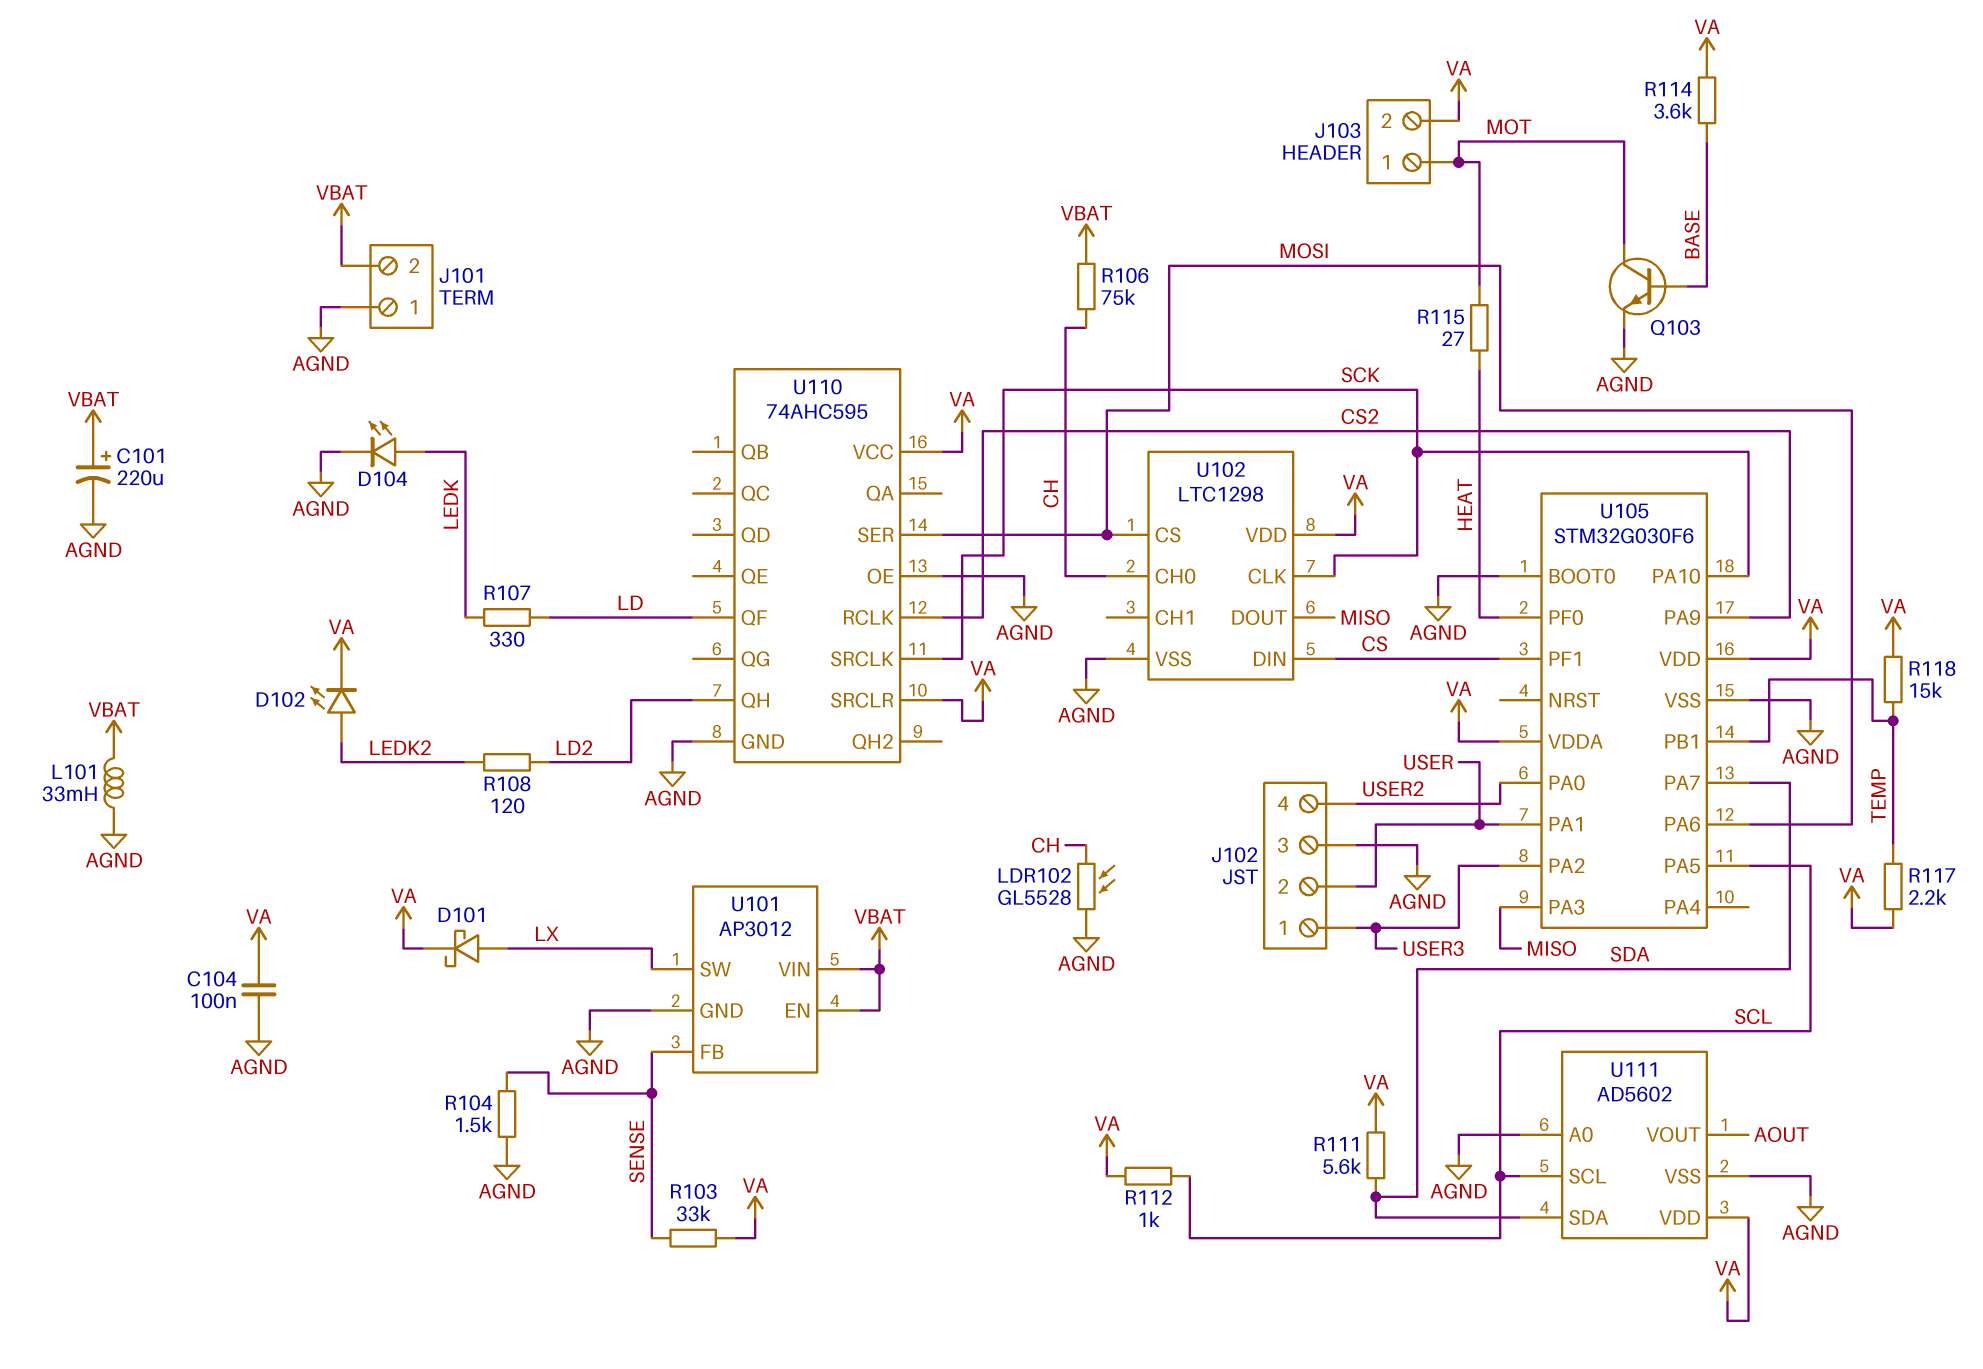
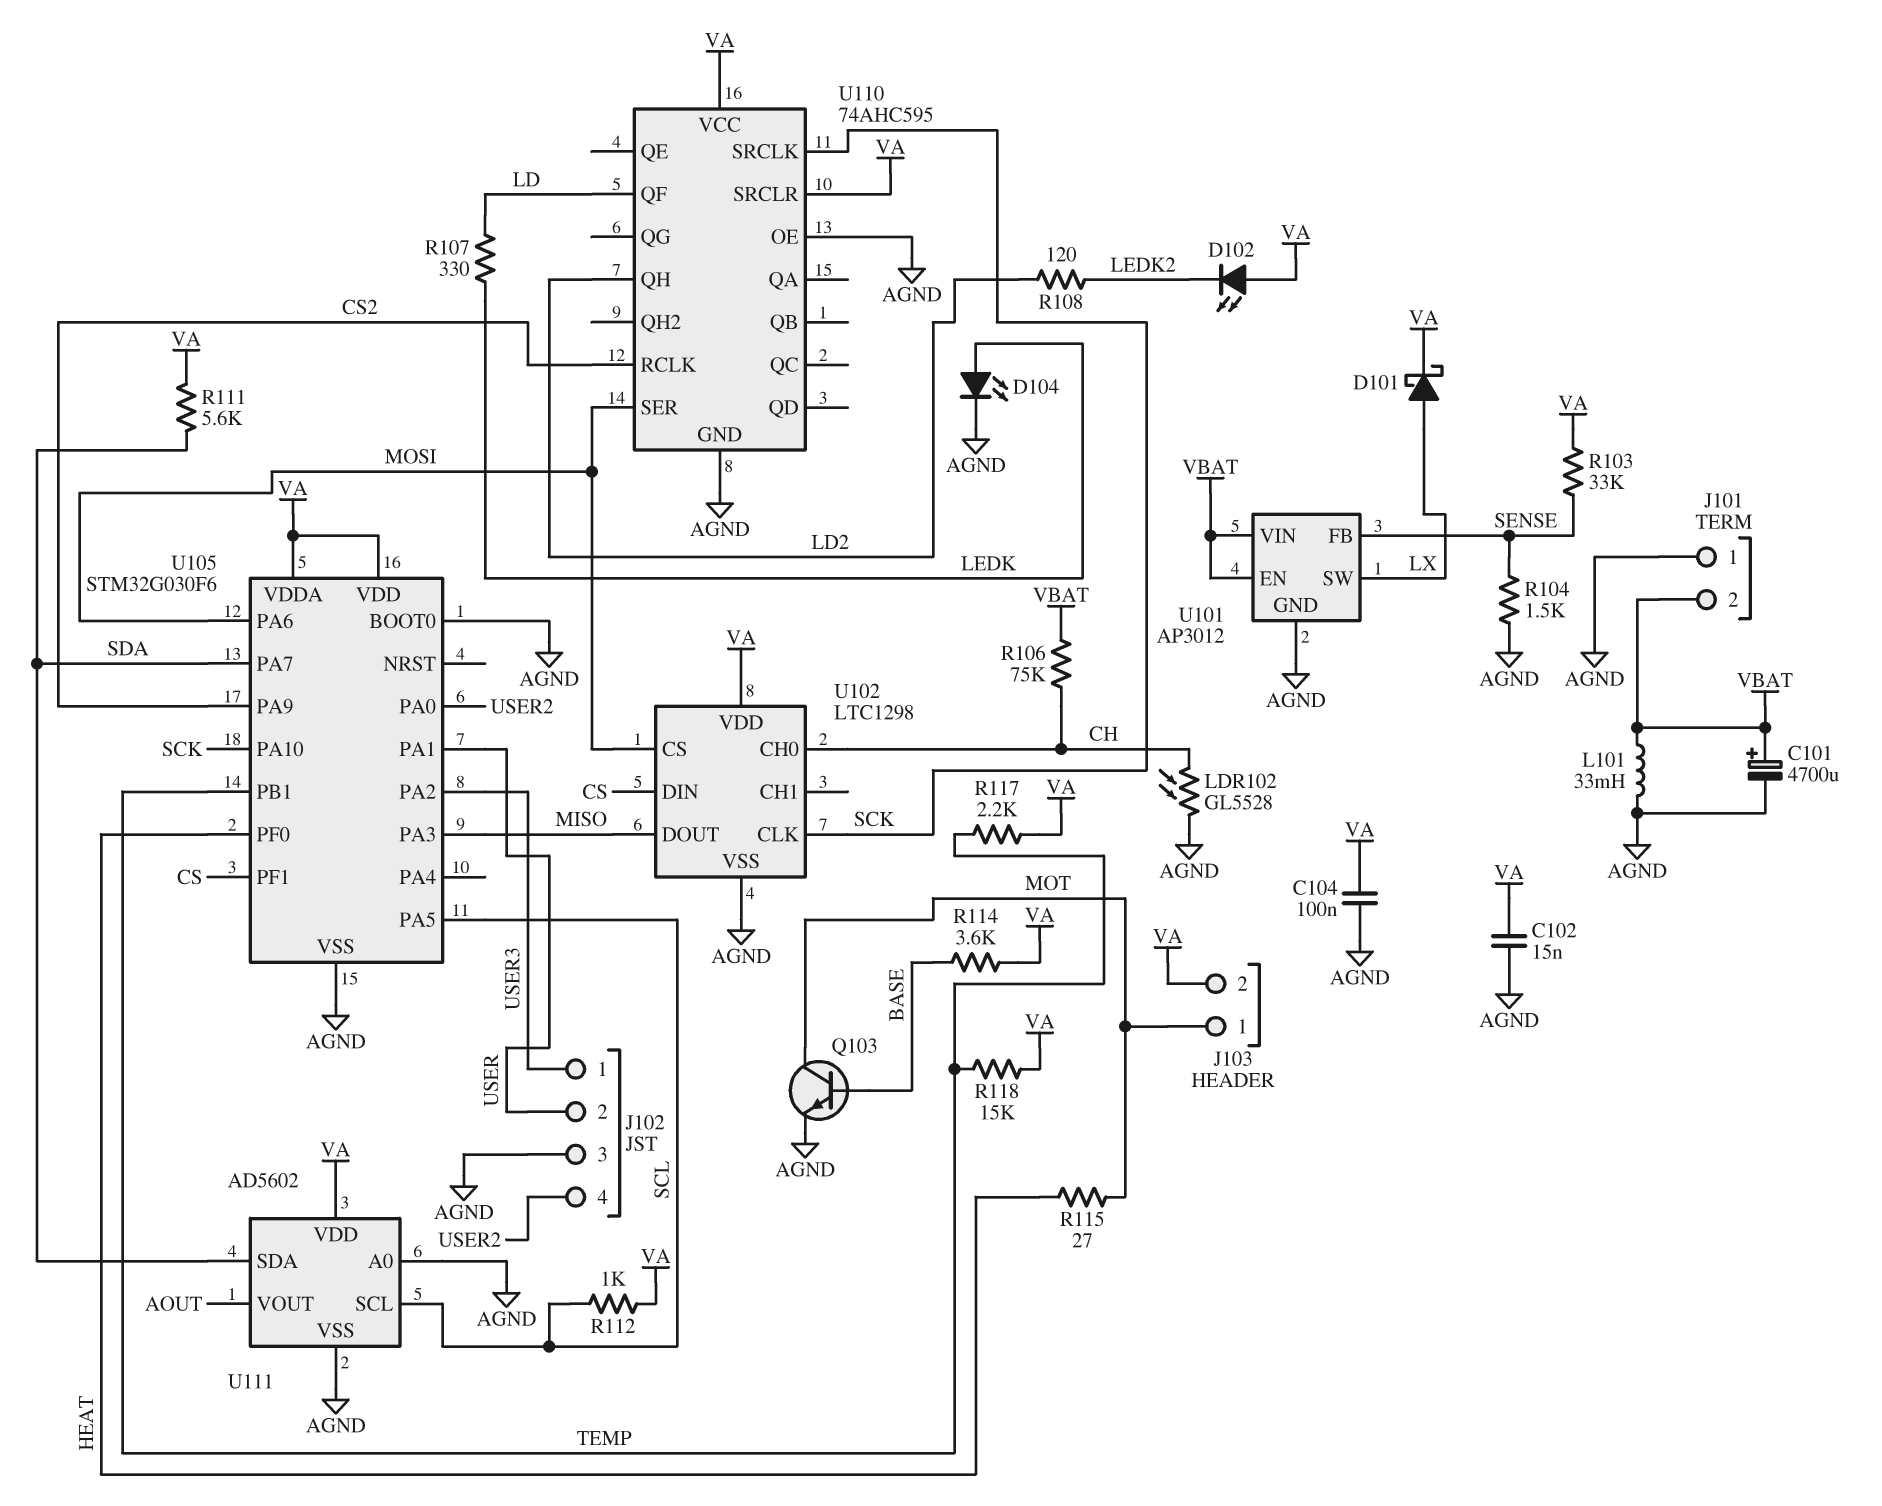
C101: 220uF (plus VBAT, minus AGND) -> 4700uF (plus VBAT, minus AGND)
C102: none -> 15nF (AGND, VA)
D102: LED (A LEDK2, K VA) -> LED (A VA, K LEDK2)

